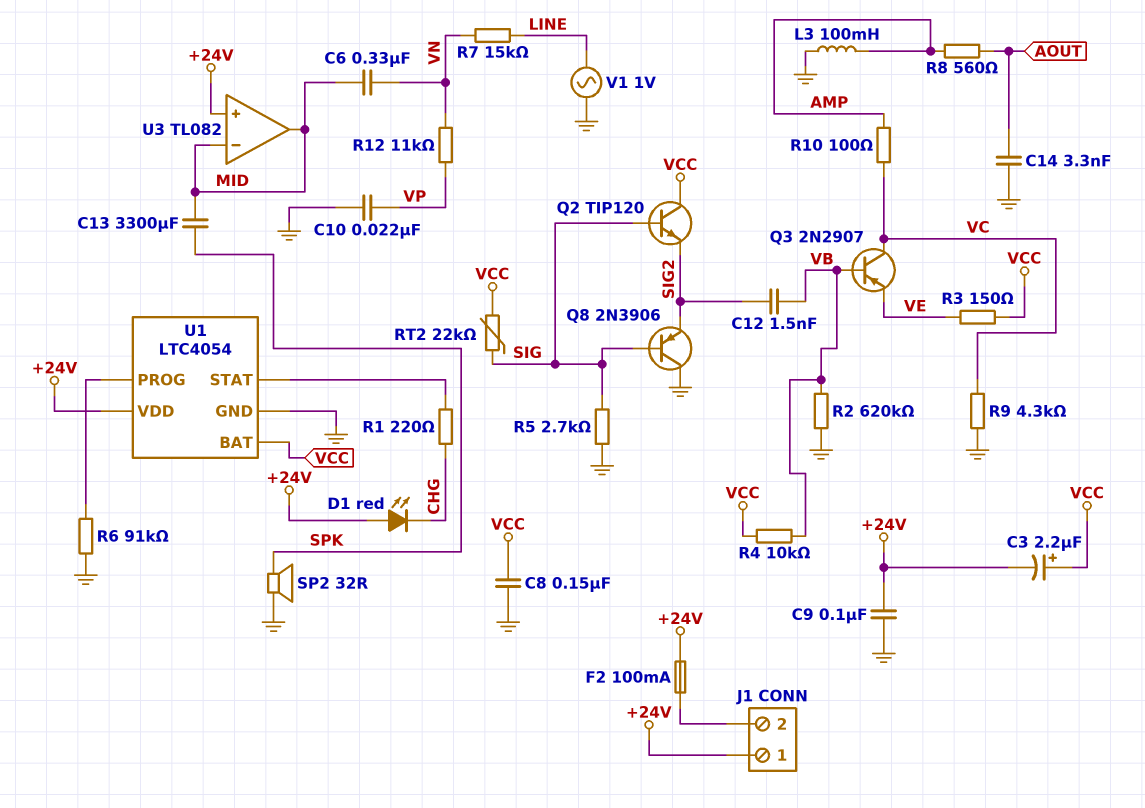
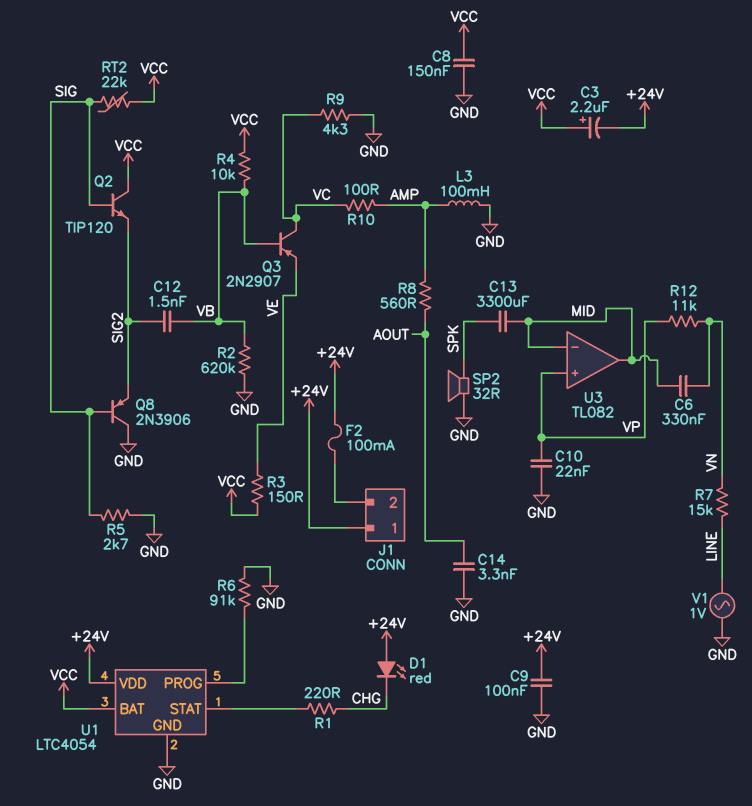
U3 pin in+: +24V -> VP

